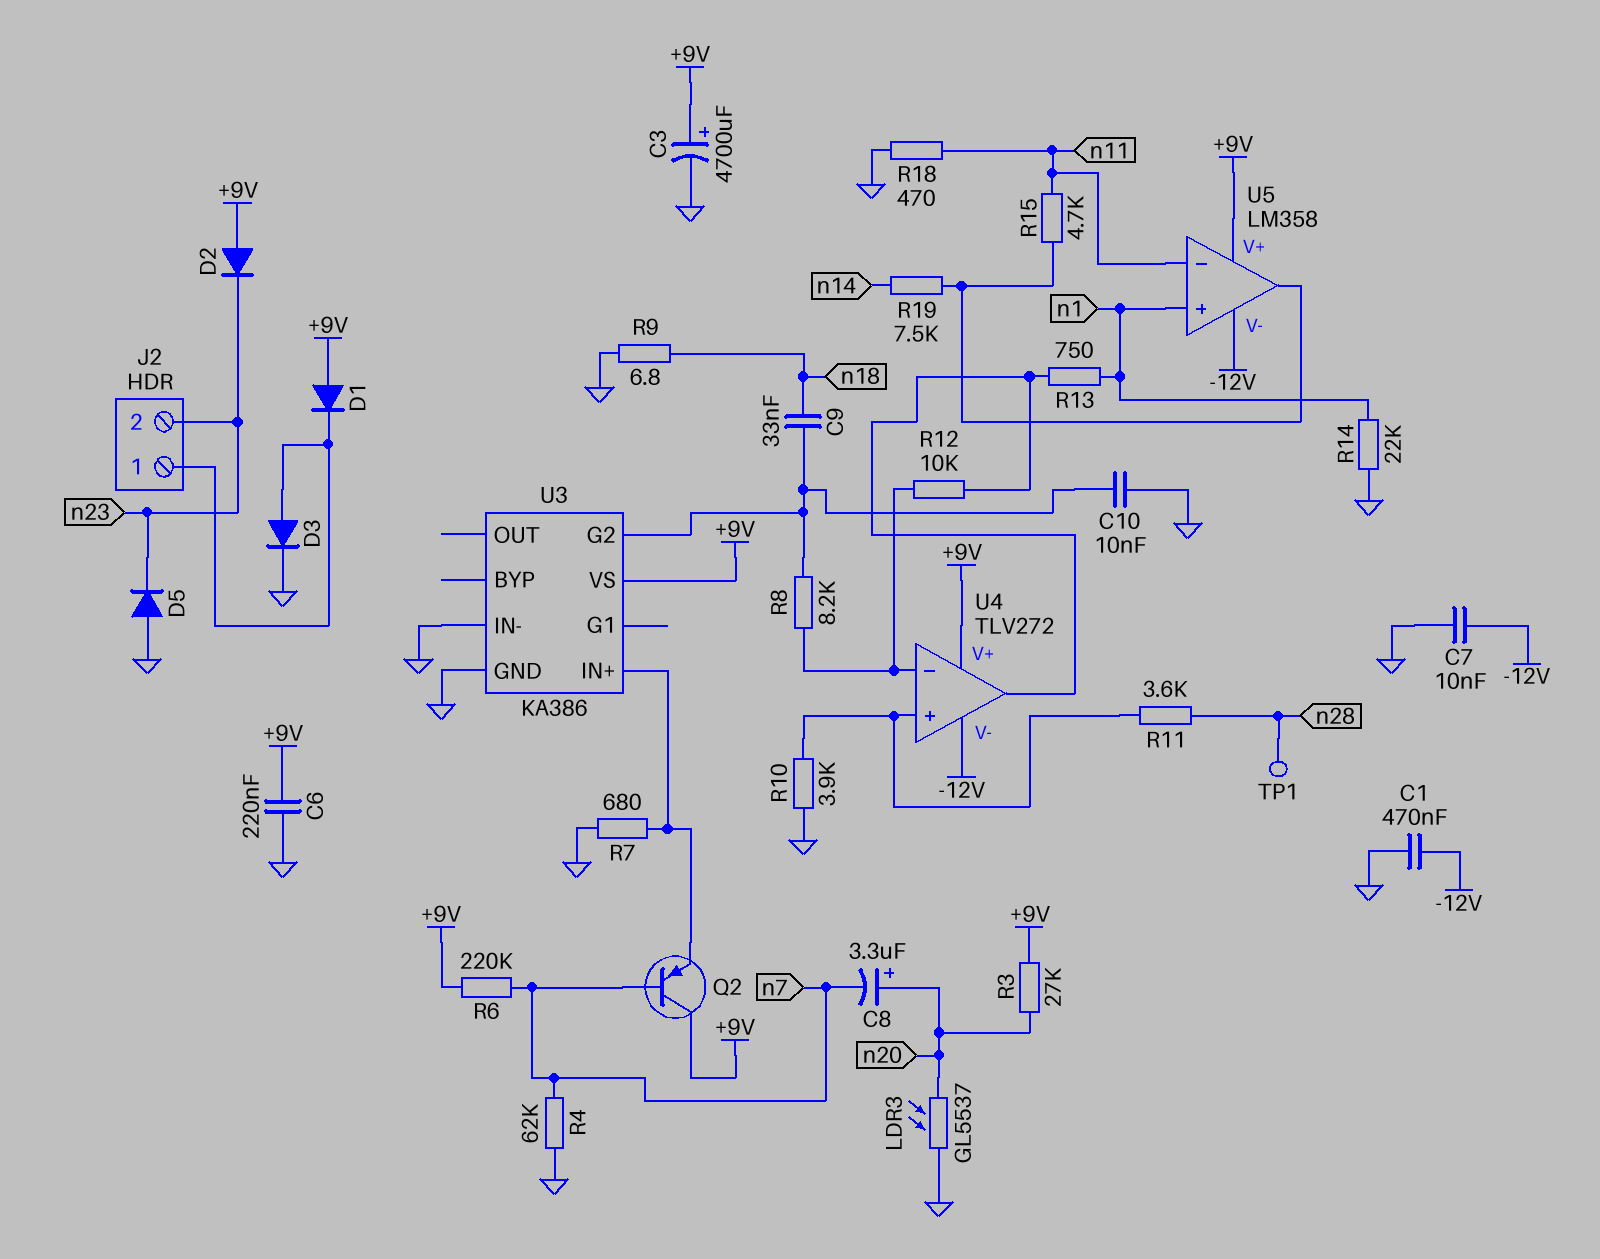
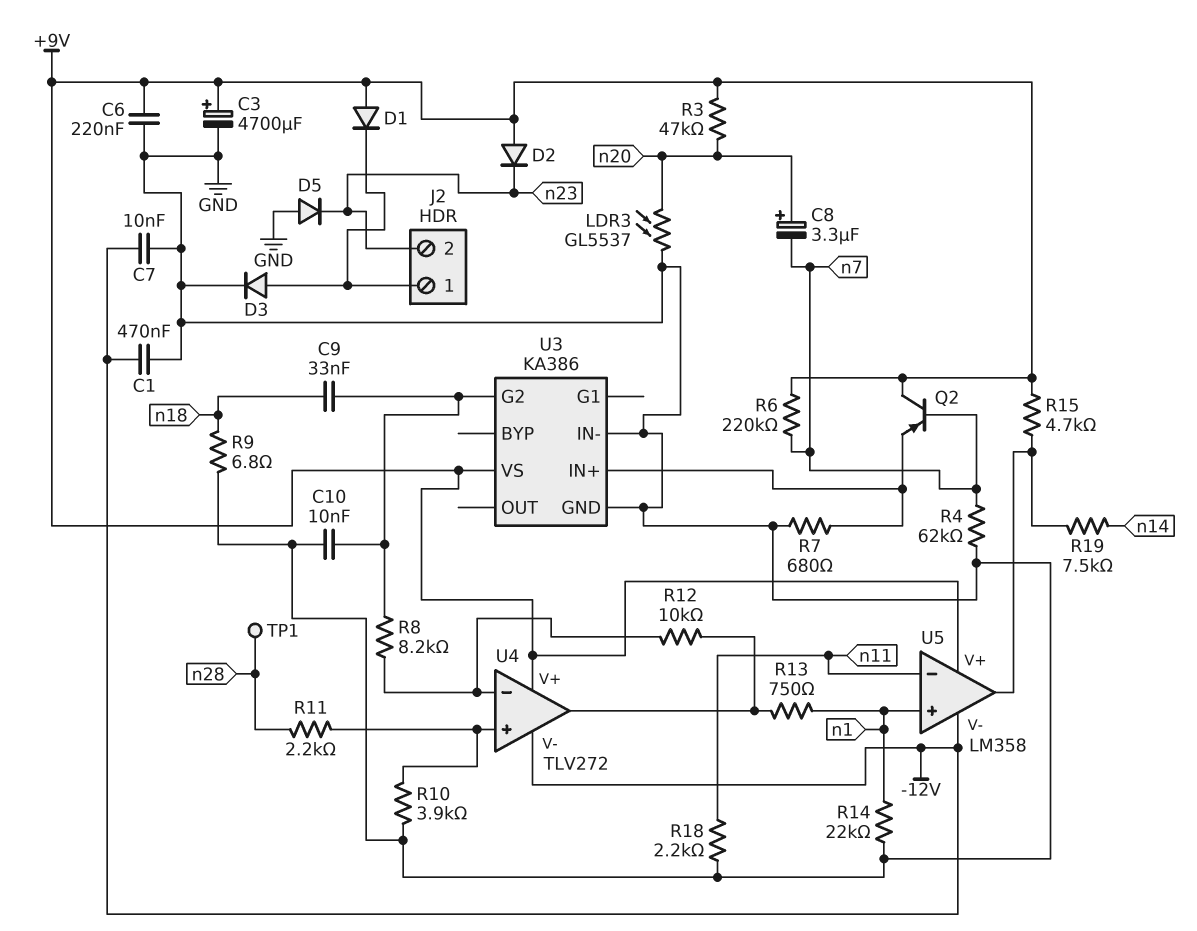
R3: 27k (+9V, n20) -> 47k (+9V, n20)
R11: 3.6k (U4/in+, n28) -> 2.2k (U4/in+, n28)
R15: 4.7k (U5/out, n11) -> 4.7k (+9V, U5/out)
R18: 470 (GND, n11) -> 2.2k (GND, n11)

